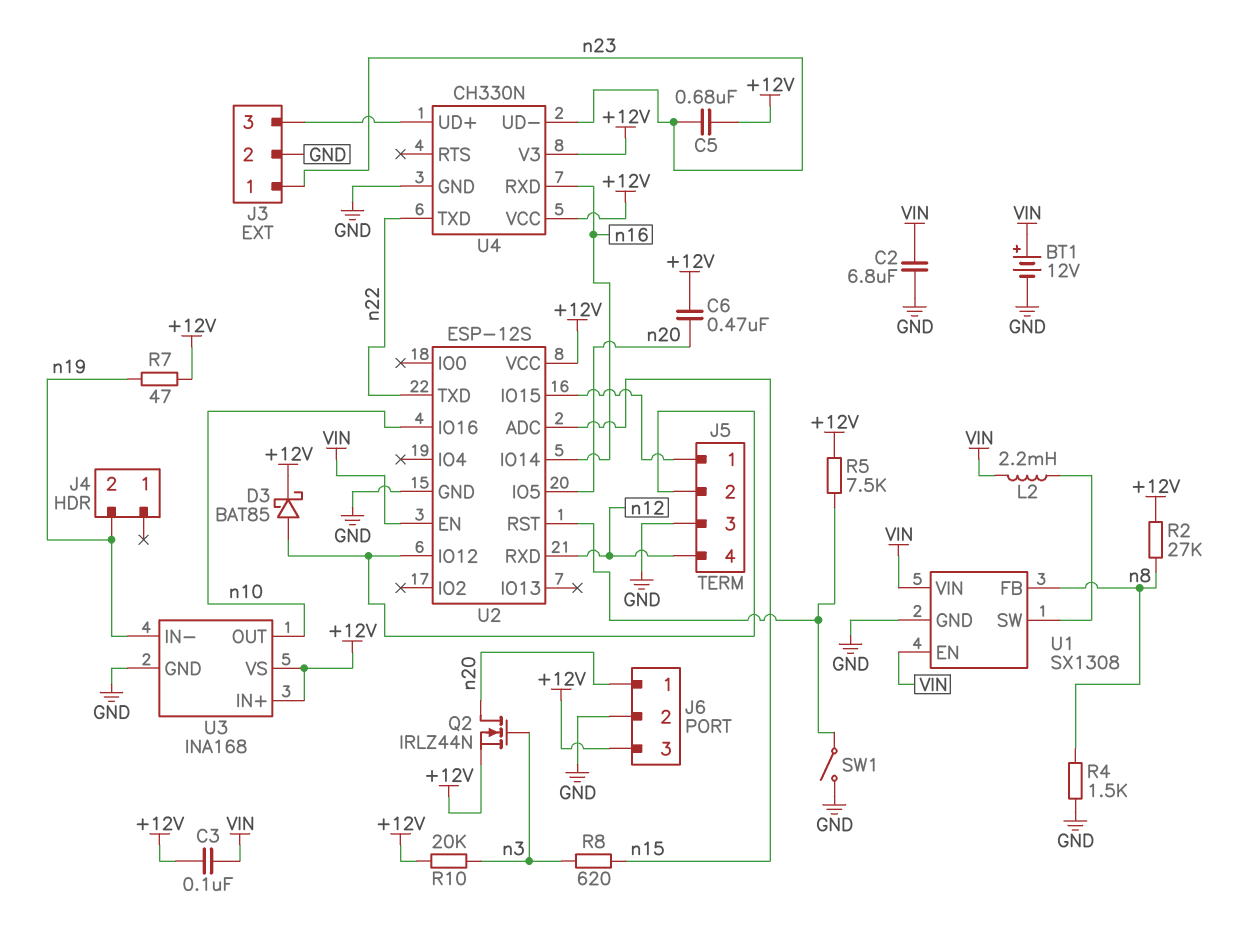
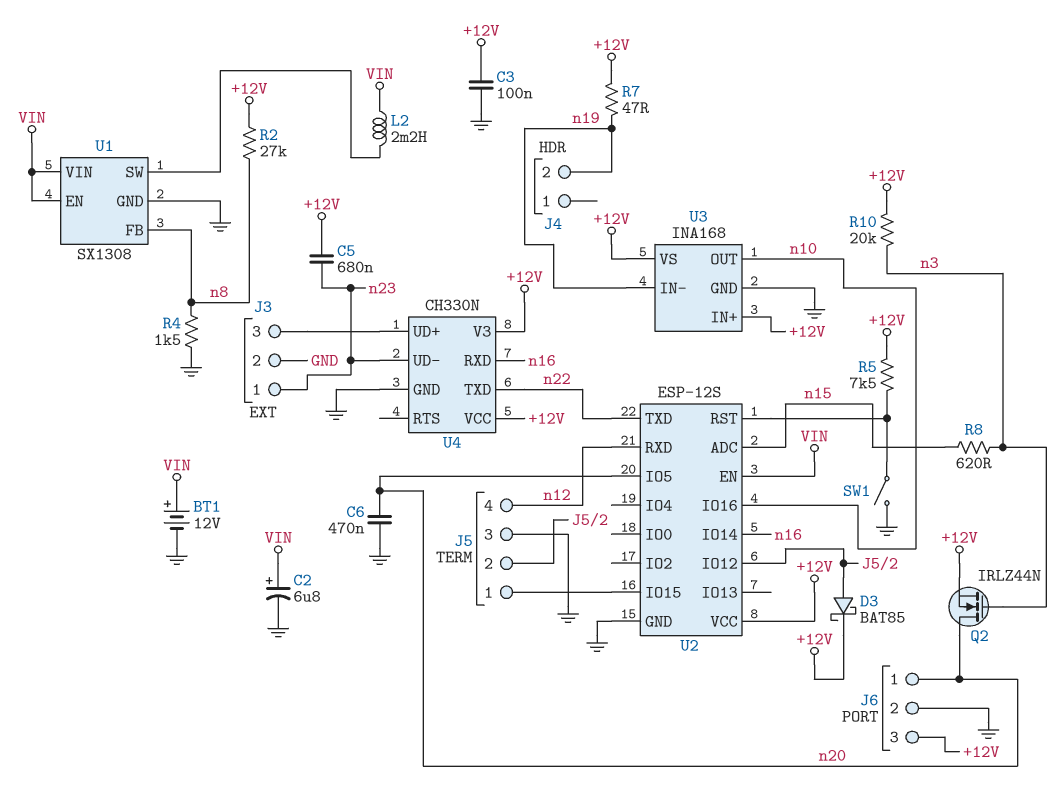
C2: 6.8uF (GND, VIN) -> 6.8uF (plus VIN, minus GND)
C3: 100nF (+12V, VIN) -> 100nF (+12V, GND)
C6: 470nF (+12V, n20) -> 470nF (GND, n20)

